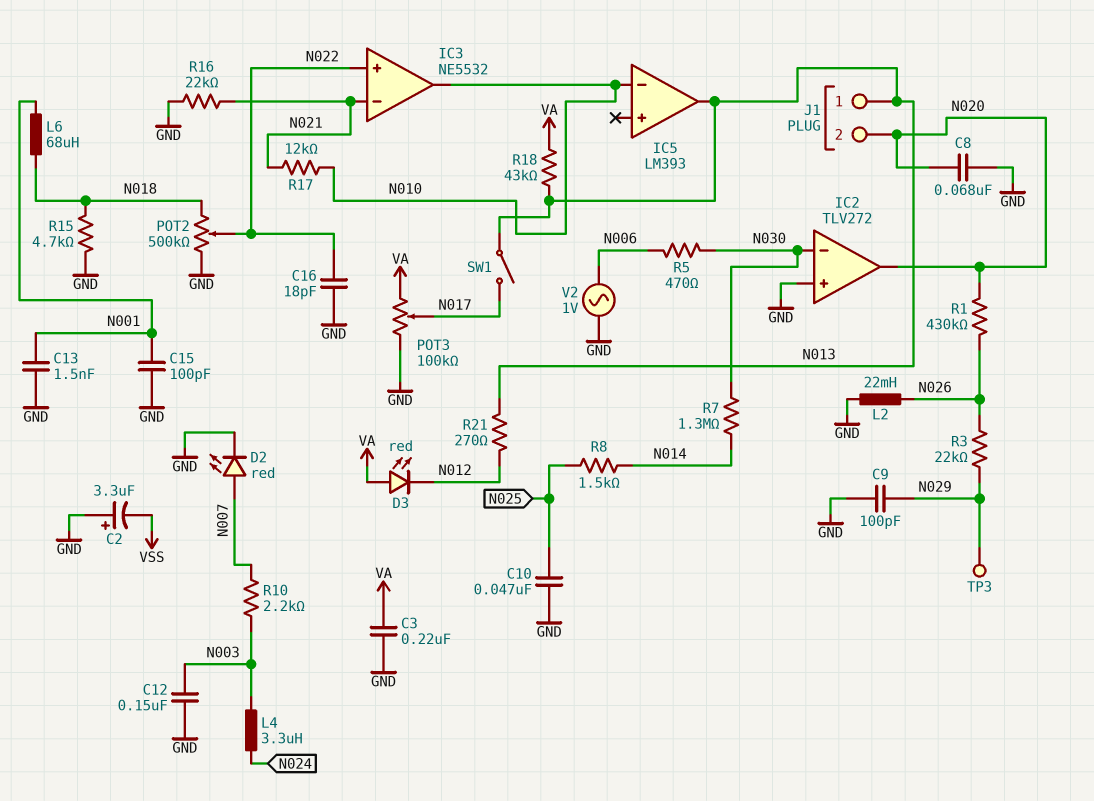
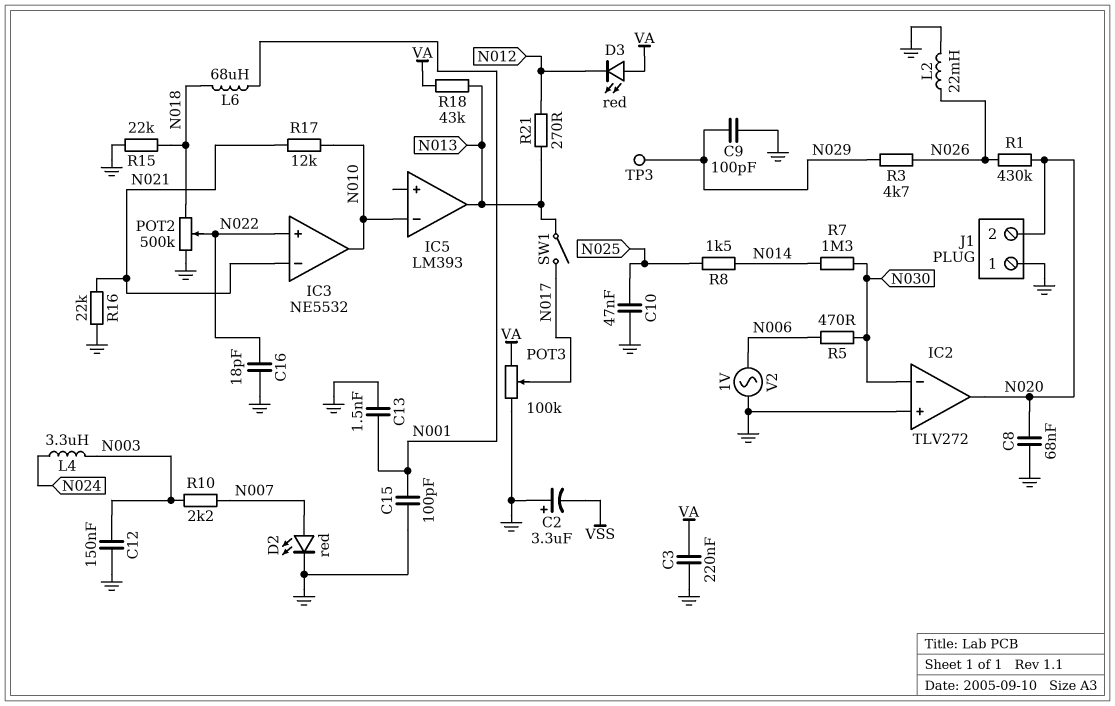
J1 pin 1: N013 -> GND
R3: 22k (N026, N029) -> 4.7k (N026, N029)
R15: 4.7k (GND, N018) -> 22k (GND, N018)

